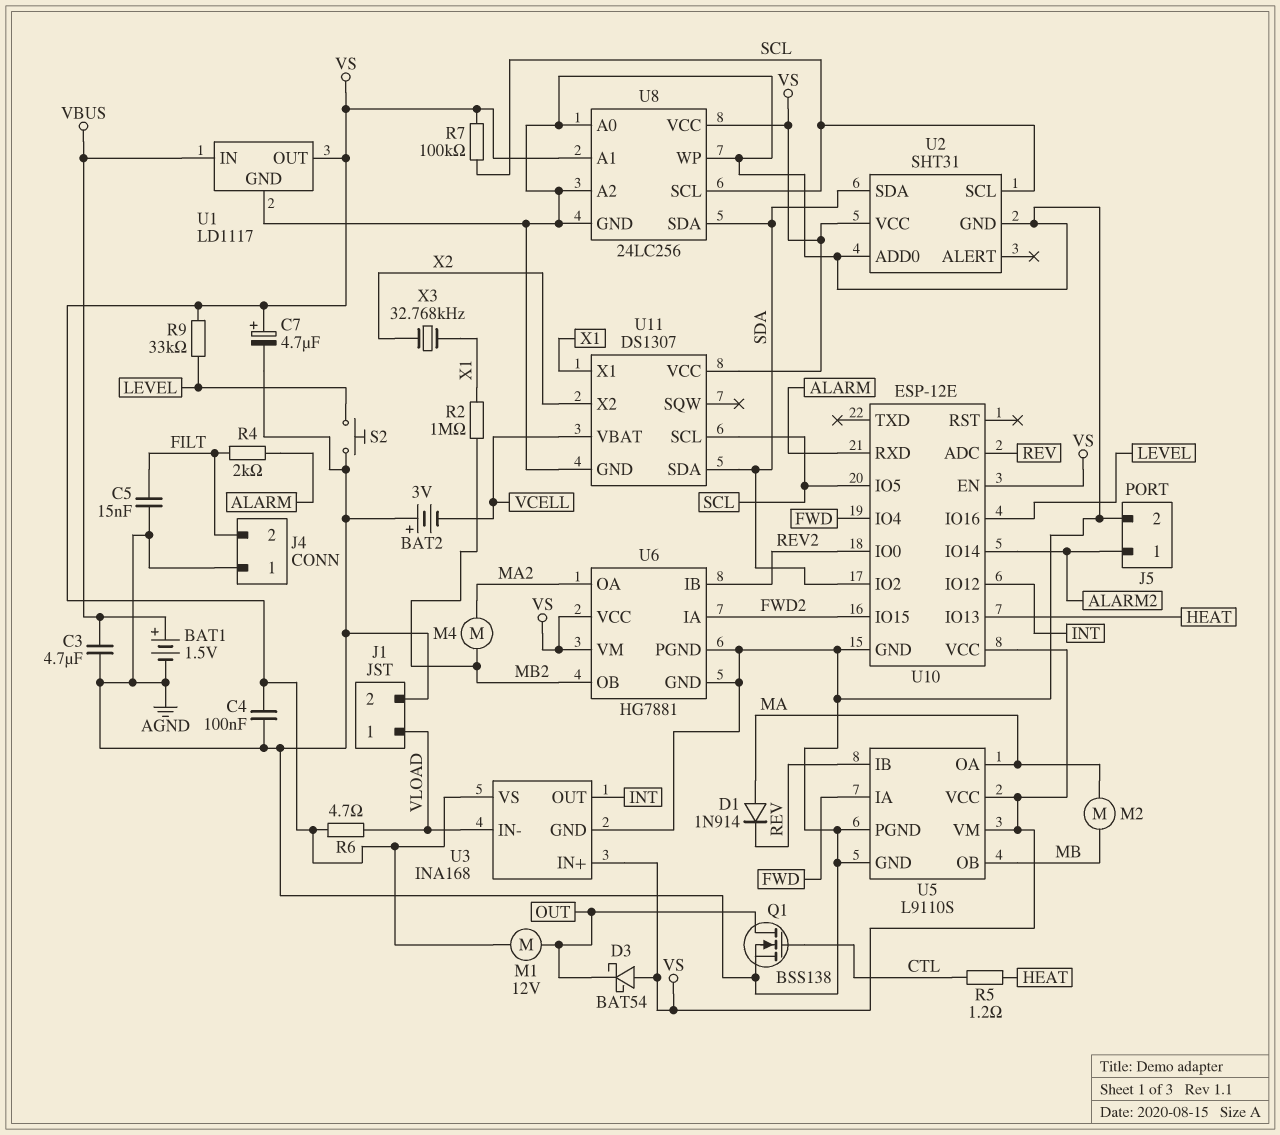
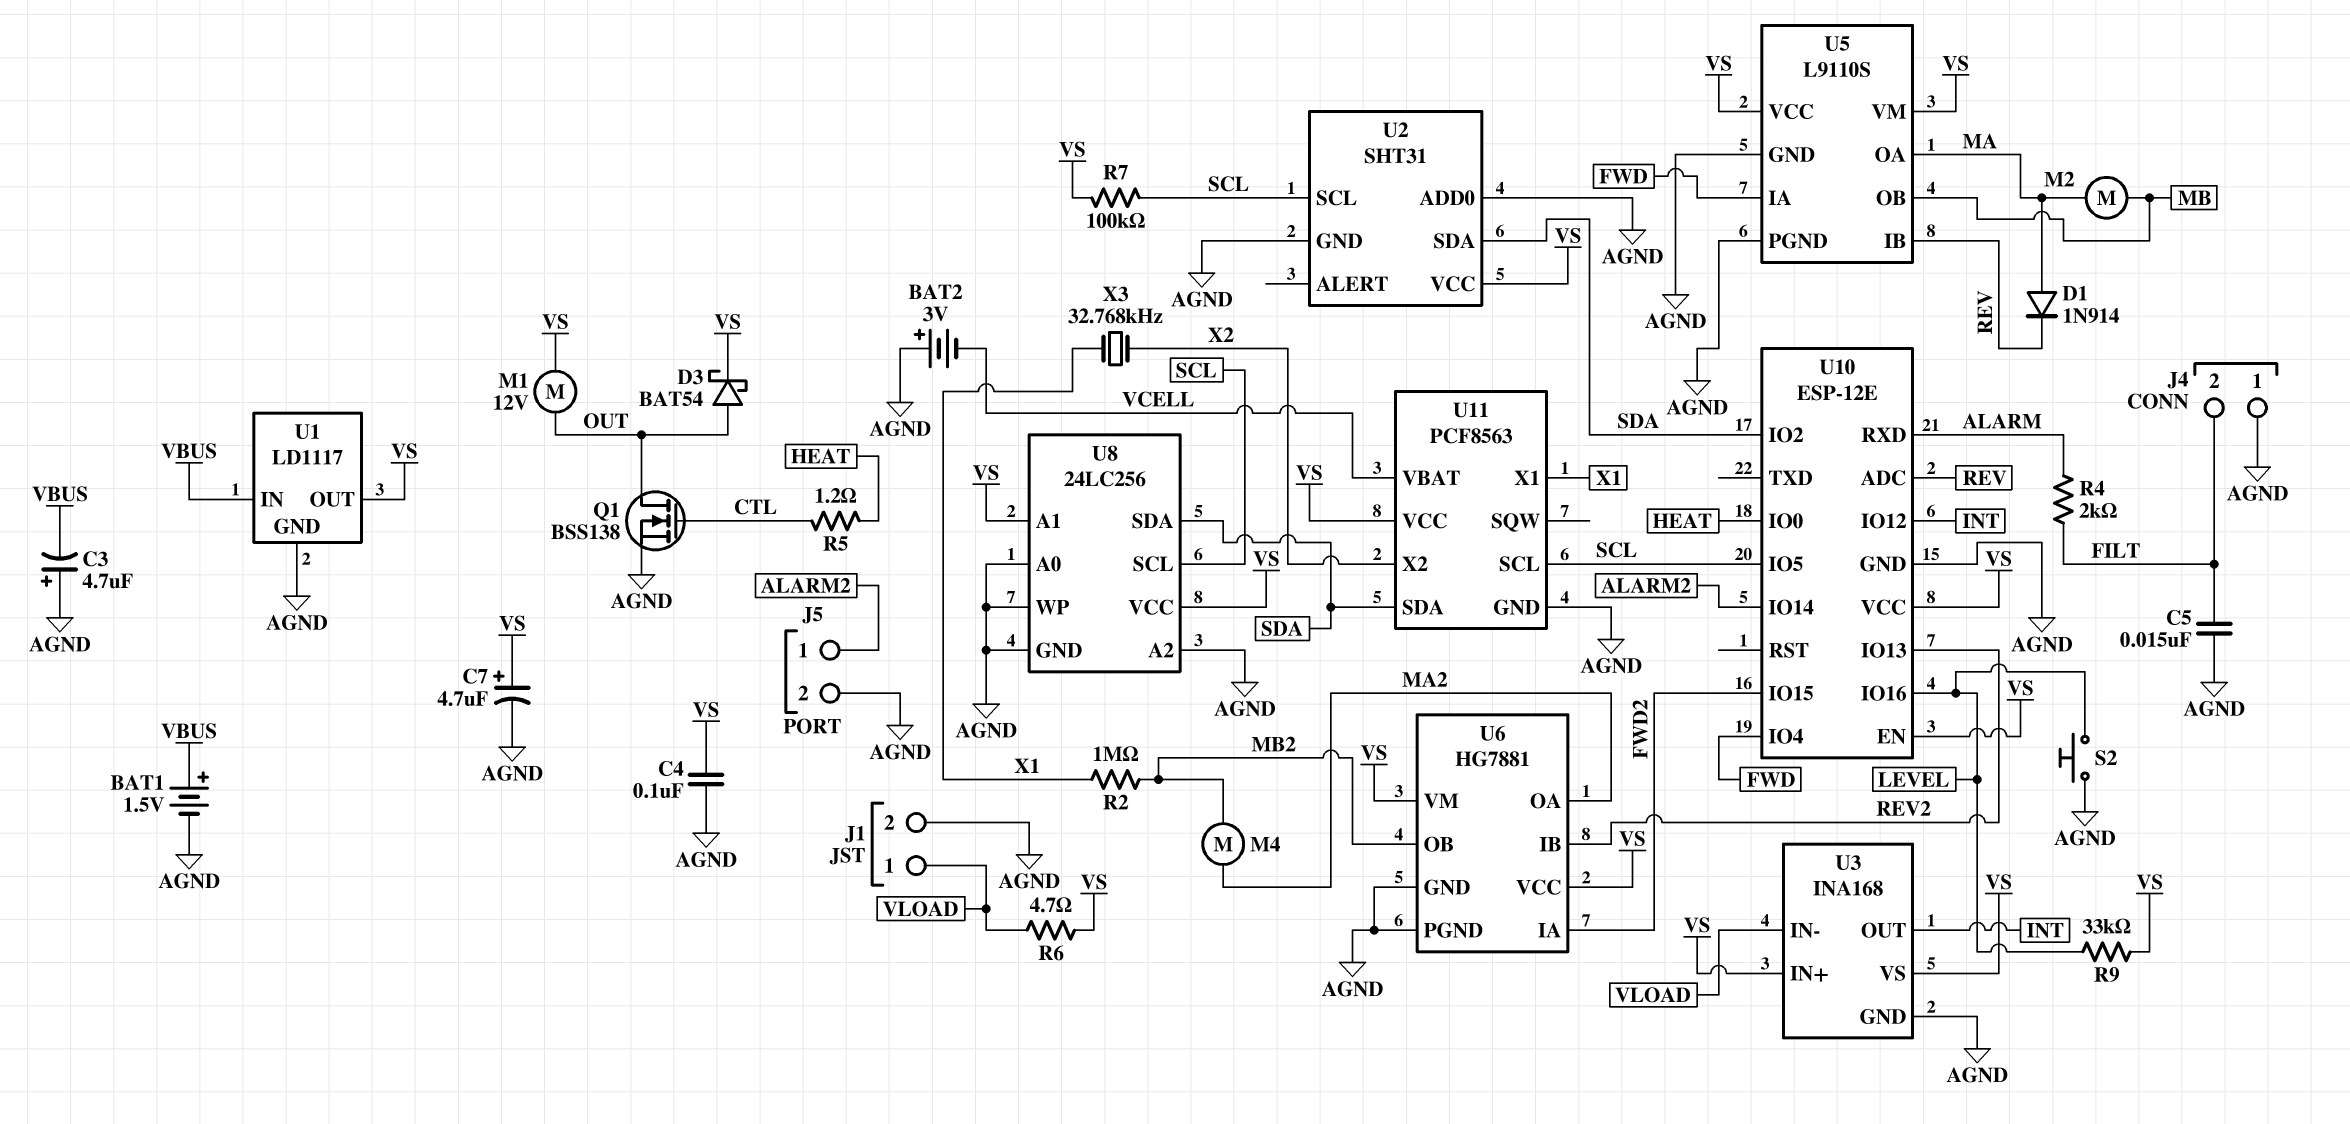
C3: 4.7uF (AGND, VBUS) -> 4.7uF (plus AGND, minus VBUS)
D3: schottky BAT54 (A VS, K OUT) -> schottky BAT54 (A OUT, K VS)
U10 pin IO0: REV2 -> HEAT
U10 pin IO13: HEAT -> REV2
U11: DS1307 -> PCF8563

